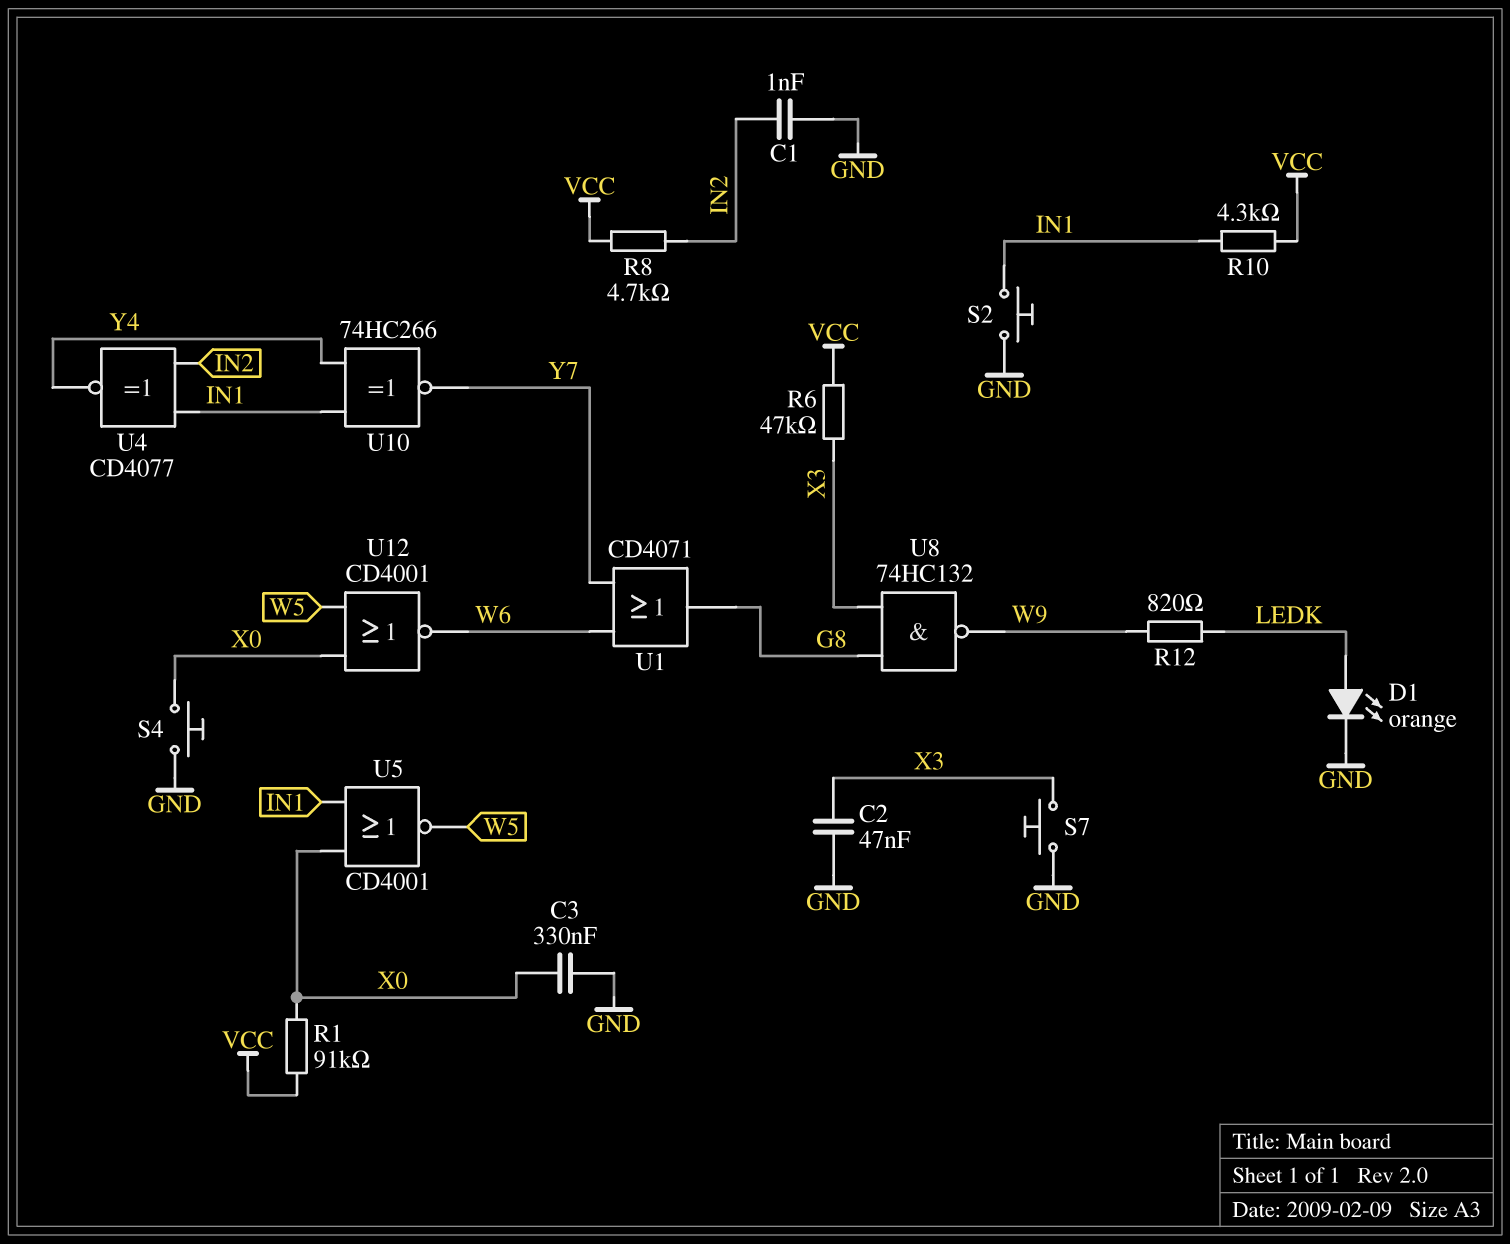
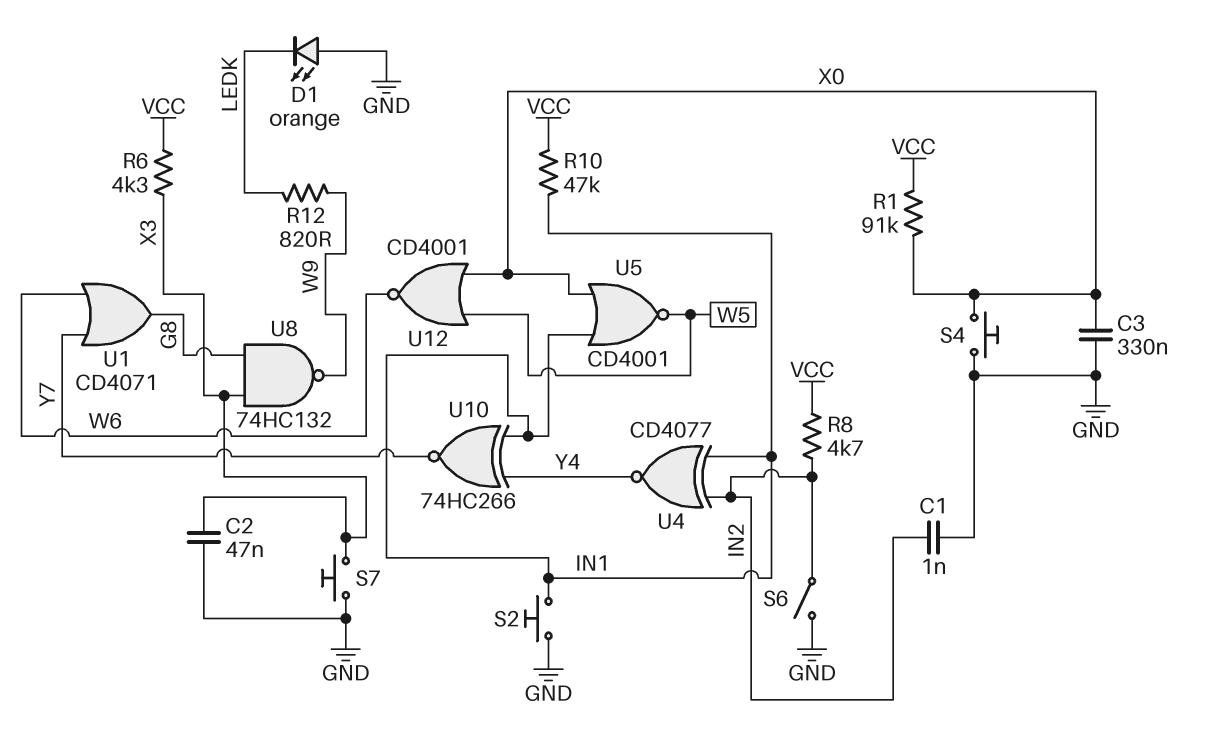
D1: LED orange (A LEDK, K GND) -> LED orange (A GND, K LEDK)
R6: 47k (VCC, X3) -> 4.3k (VCC, X3)
R10: 4.3k (IN1, VCC) -> 47k (IN1, VCC)
S6: none -> switch (GND, IN2)

